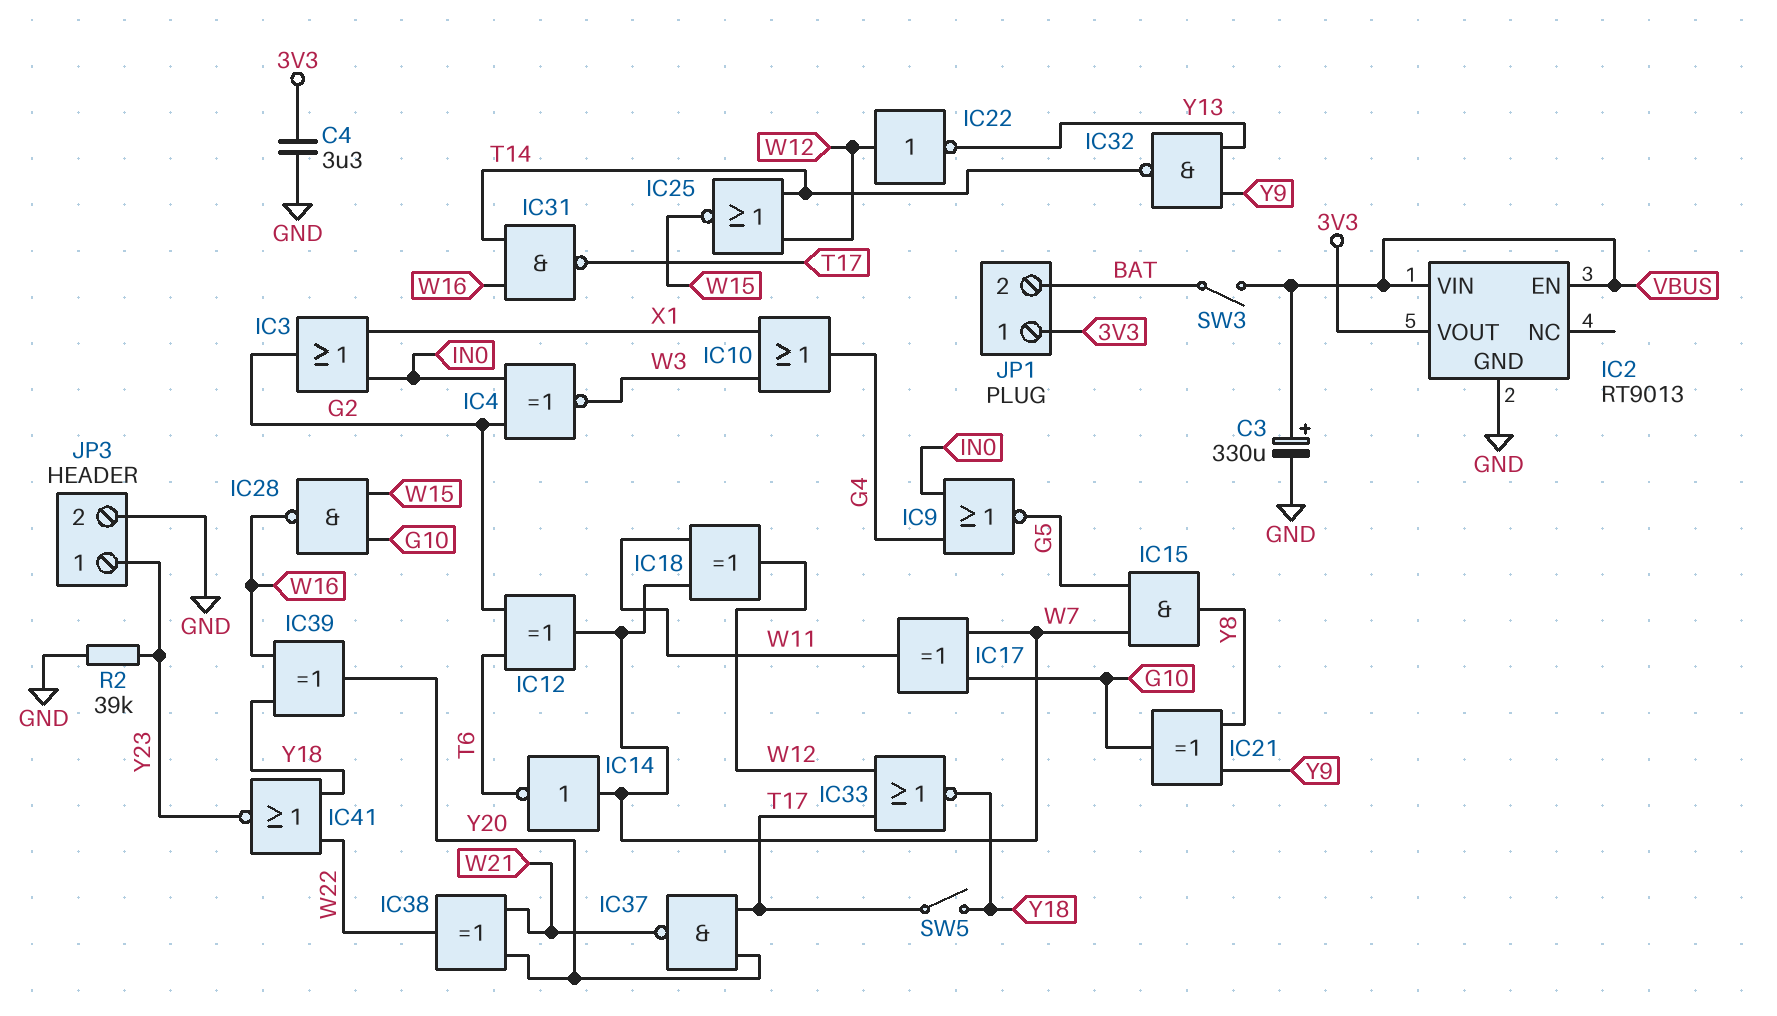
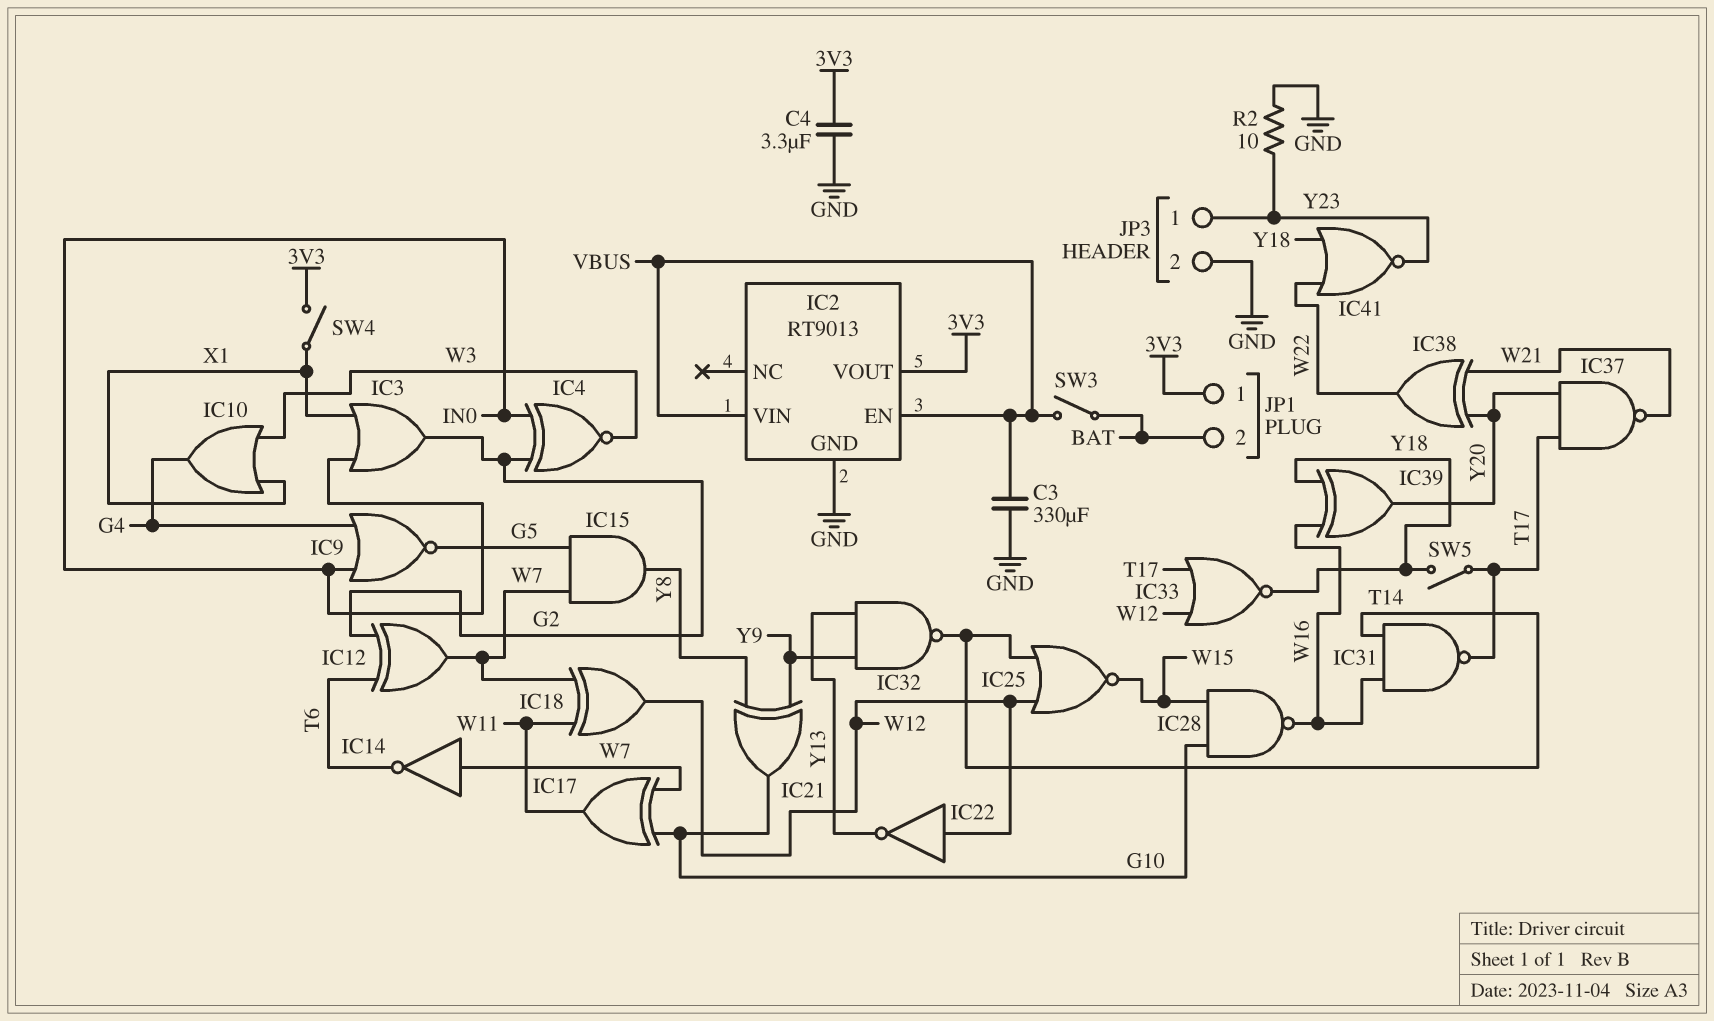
C3: 330uF (plus VBUS, minus GND) -> 330uF (GND, VBUS)
R2: 39k (GND, Y23) -> 10 (GND, Y23)
SW4: none -> switch (3V3, X1)

